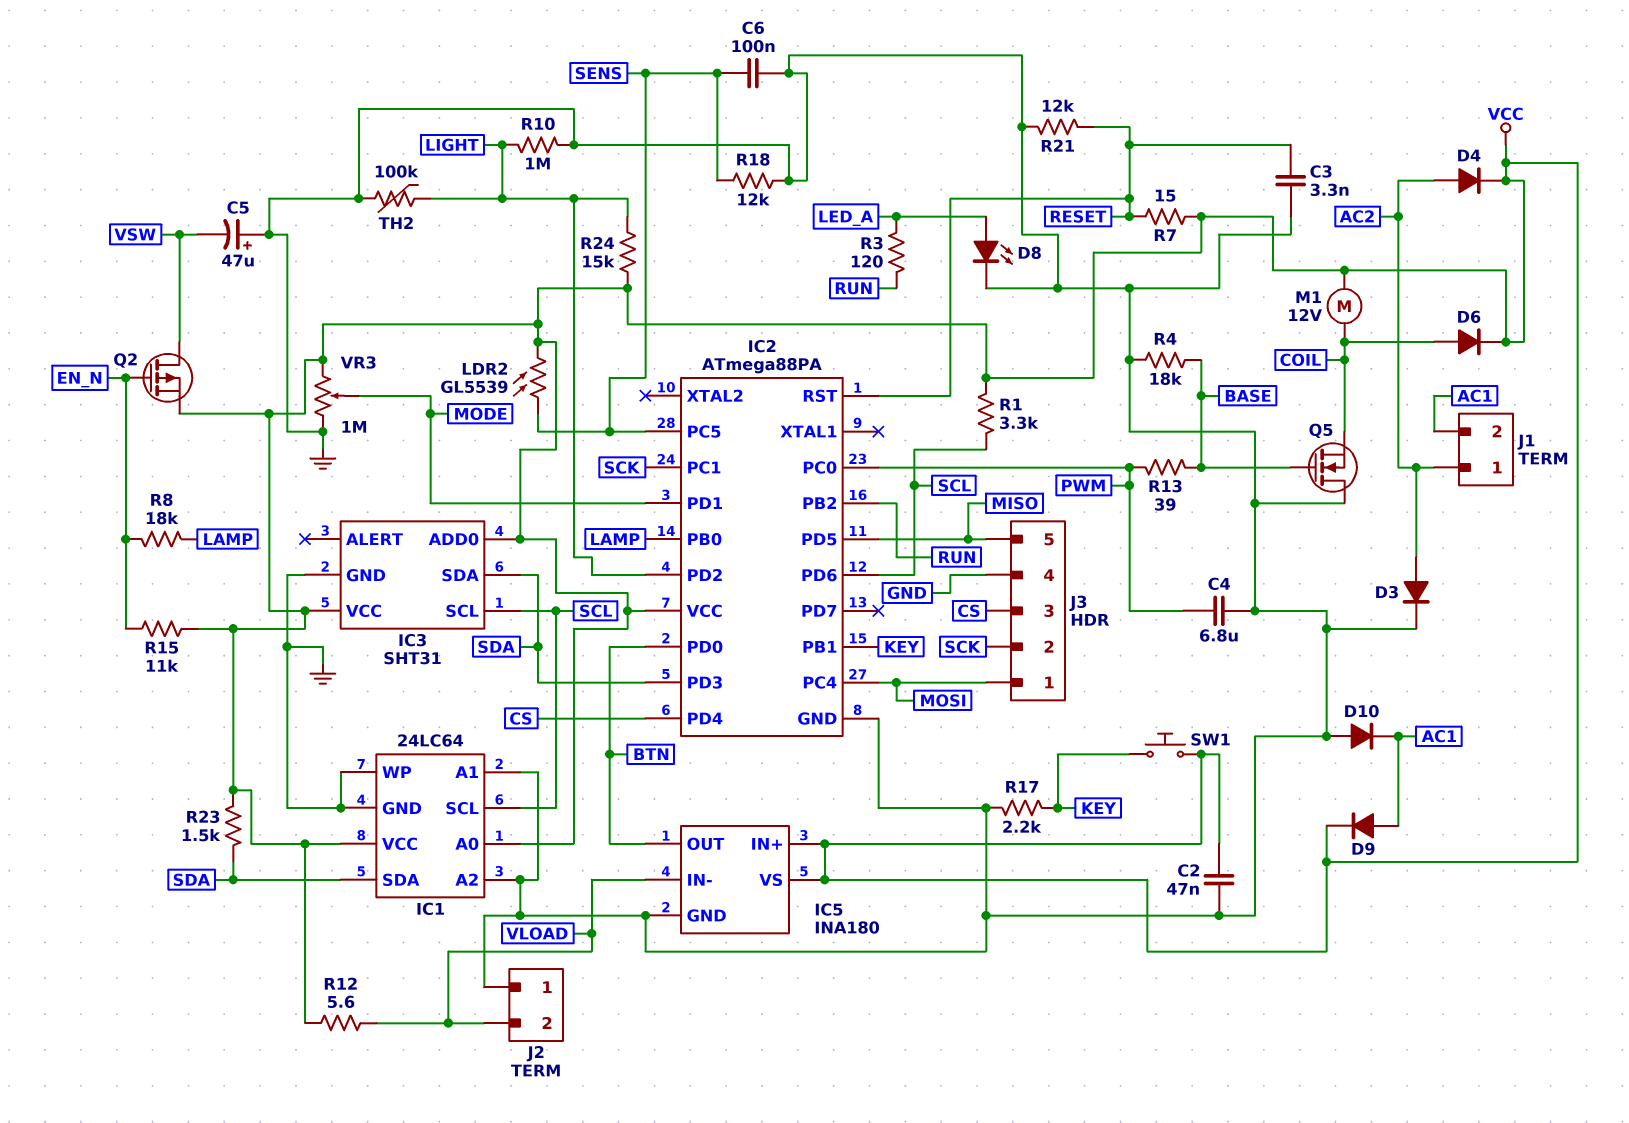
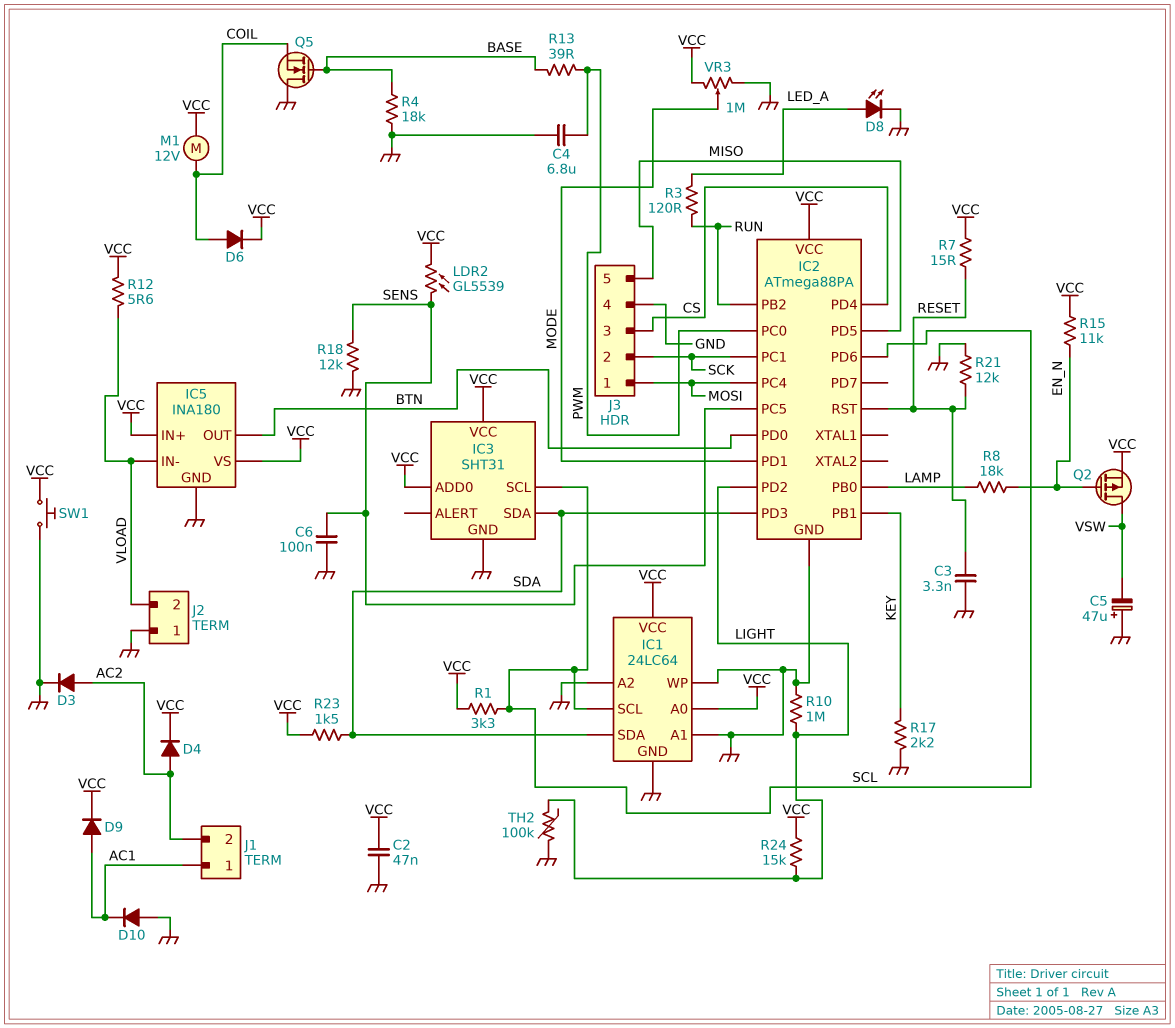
J1 pin 1: AC2 -> AC1
J1 pin 2: AC1 -> AC2
SW1: button (KEY, VCC) -> button (GND, VCC)

